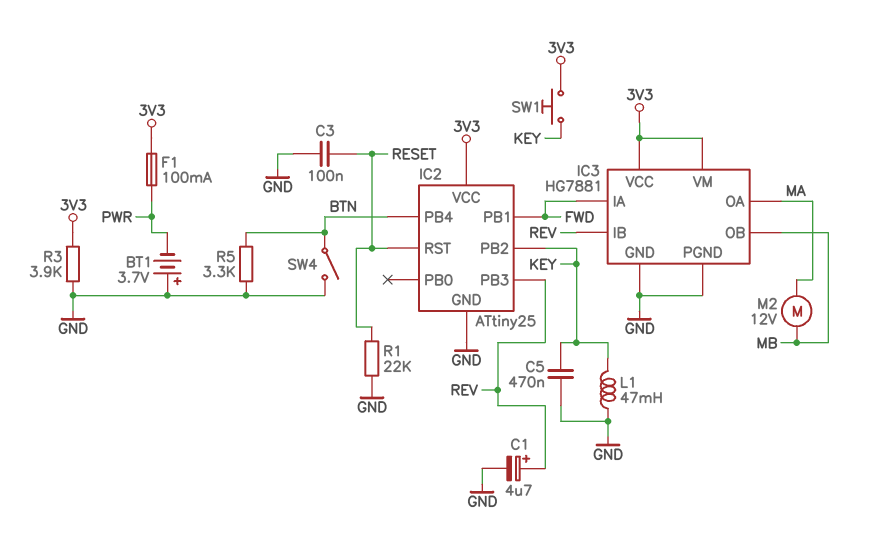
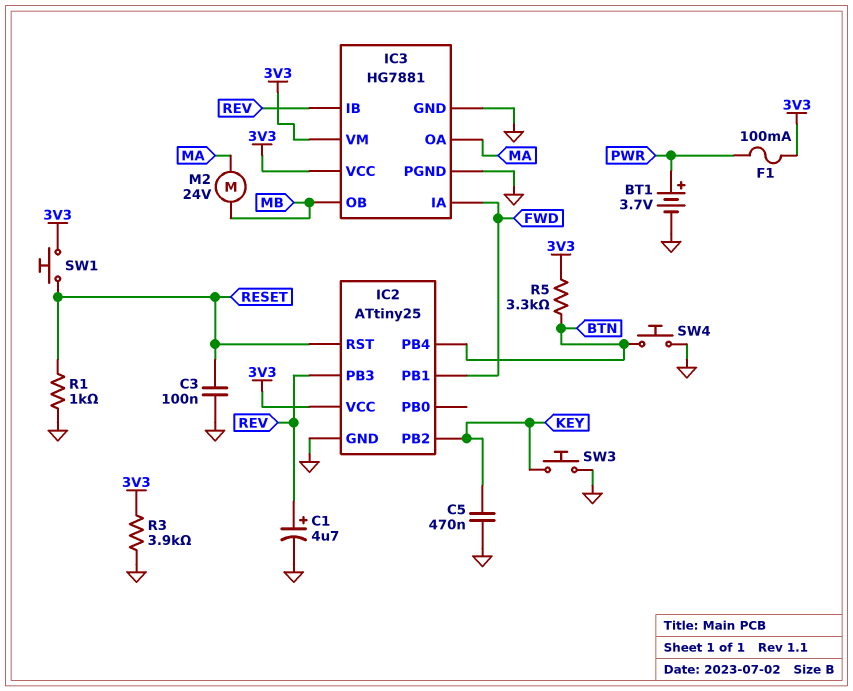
BT1: 3.7V (plus GND, minus PWR) -> 3.7V (plus PWR, minus GND)
L1: 47mH (GND, KEY) -> none
M2: motor 12V (MA, MB) -> motor 24V (MA, MB)
R1: 22k (GND, RESET) -> 1k (GND, RESET)
R5: 3.3k (BTN, GND) -> 3.3k (3V3, BTN)
SW1: button (3V3, KEY) -> button (3V3, RESET)
SW3: none -> button (GND, KEY)
SW4: switch (BTN, GND) -> button (BTN, GND)

